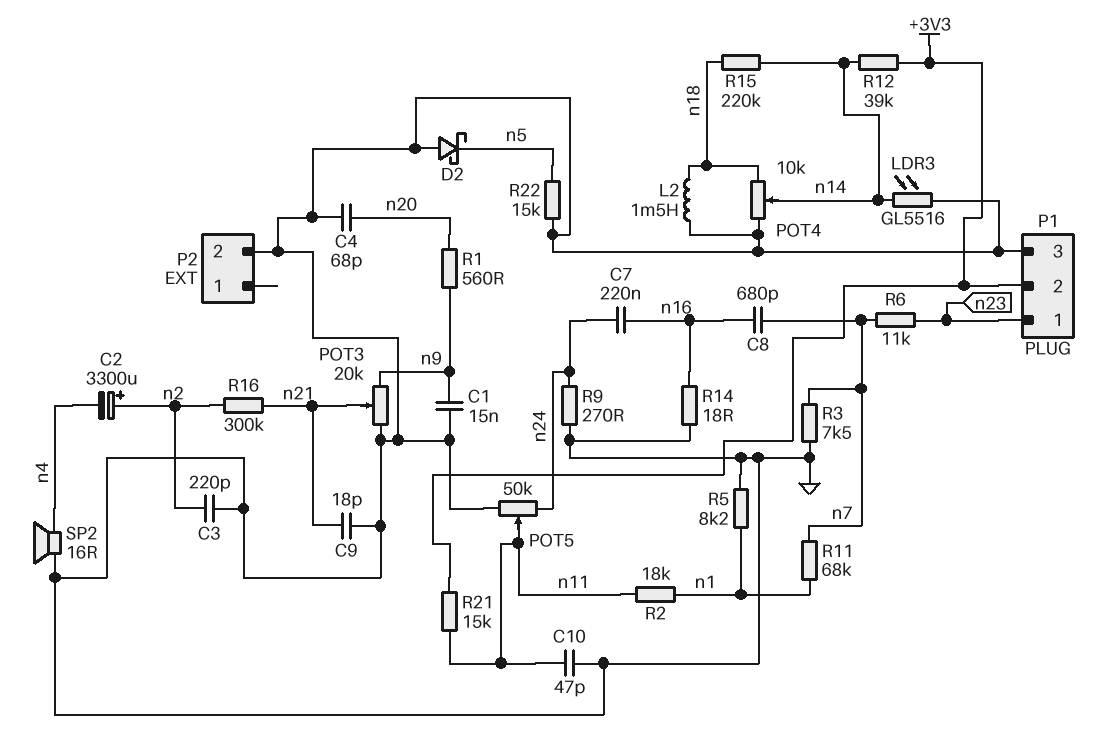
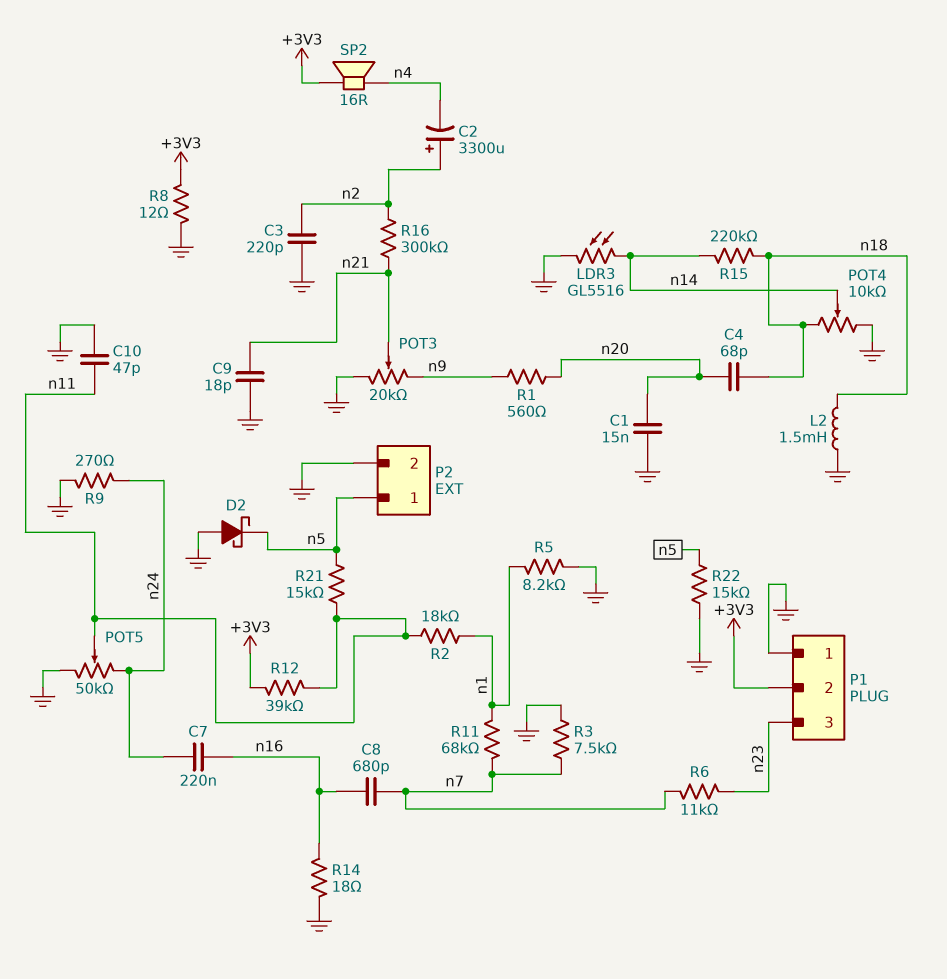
C1: 15nF (GND, n9) -> 15nF (GND, n20)
C4: 68pF (GND, n20) -> 68pF (n18, n20)
P1 pin 1: n23 -> GND
P1 pin 3: GND -> n23
P2 pin 1: none -> n5
R8: none -> 12 (+3V3, GND)
R12: 39k (+3V3, n14) -> 39k (+3V3, n11)
R21: 15k (+3V3, n11) -> 15k (n5, n11)
SP2: speaker 16R (GND, n4) -> speaker 16R (+3V3, n4)

